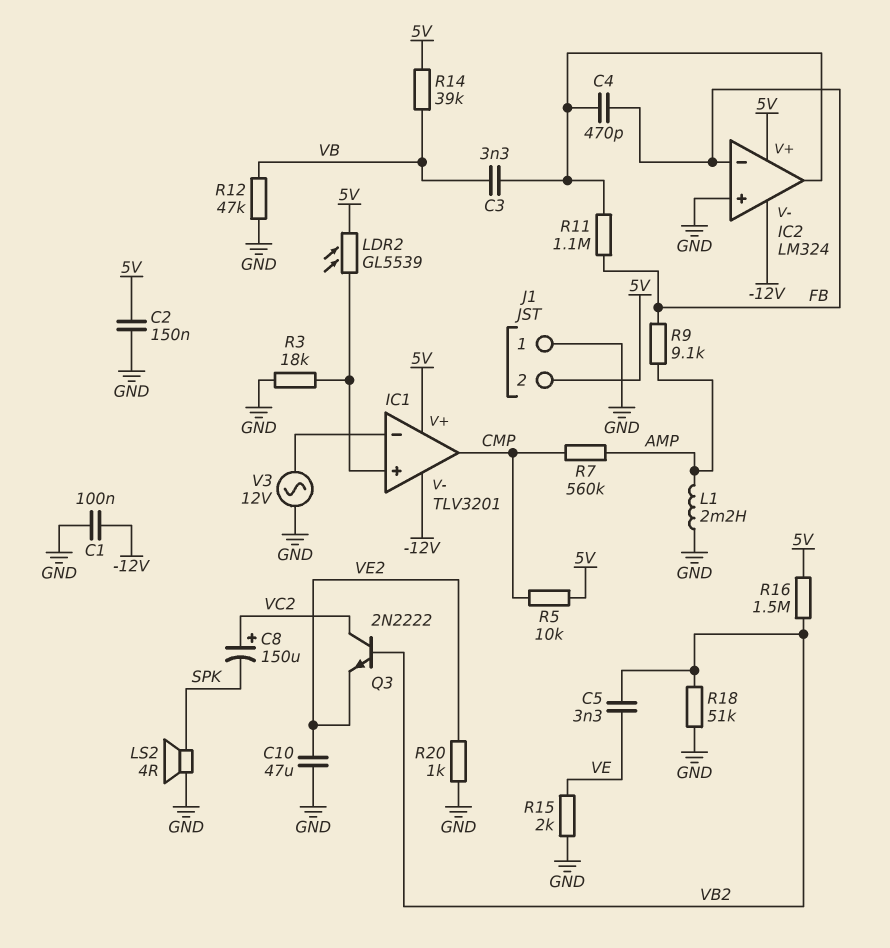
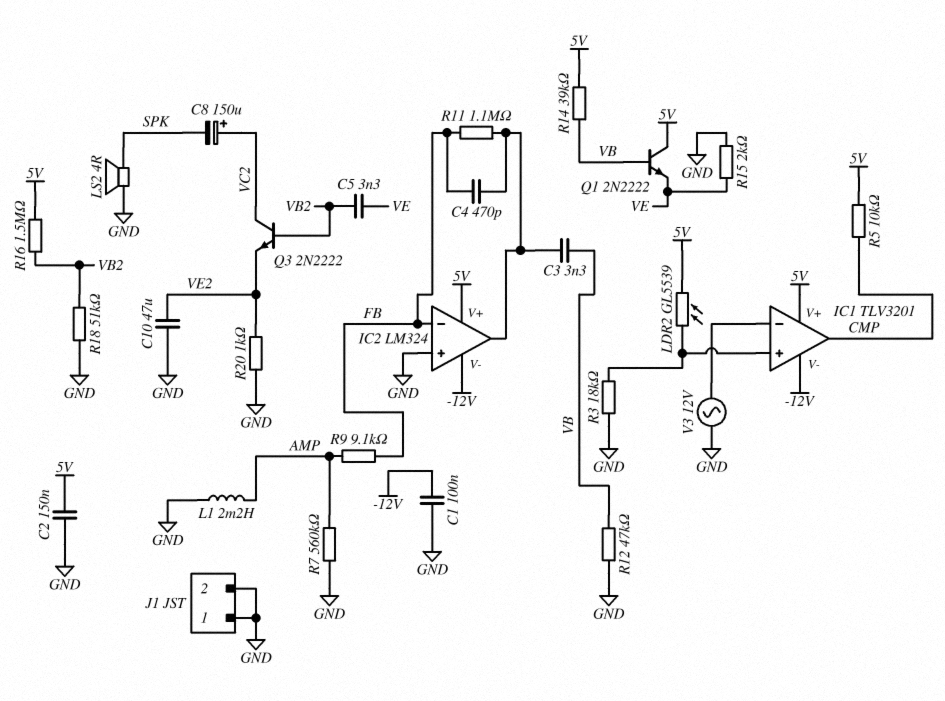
J1 pin 2: 5V -> GND
Q1: none -> NPN 2N2222 (B VB, C 5V, E VE)
R7: 560k (AMP, CMP) -> 560k (AMP, GND)

